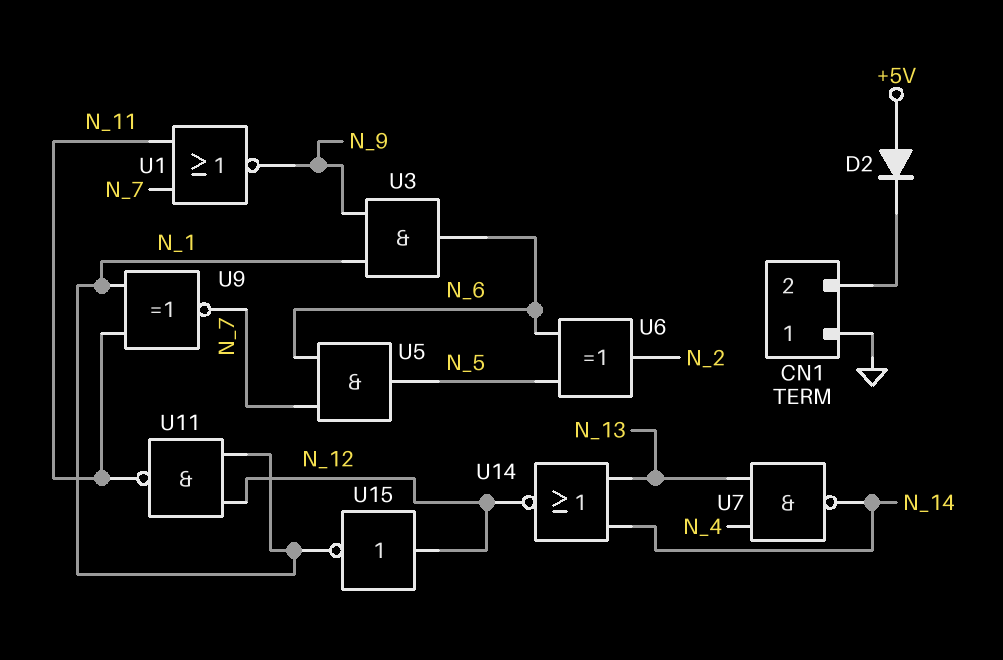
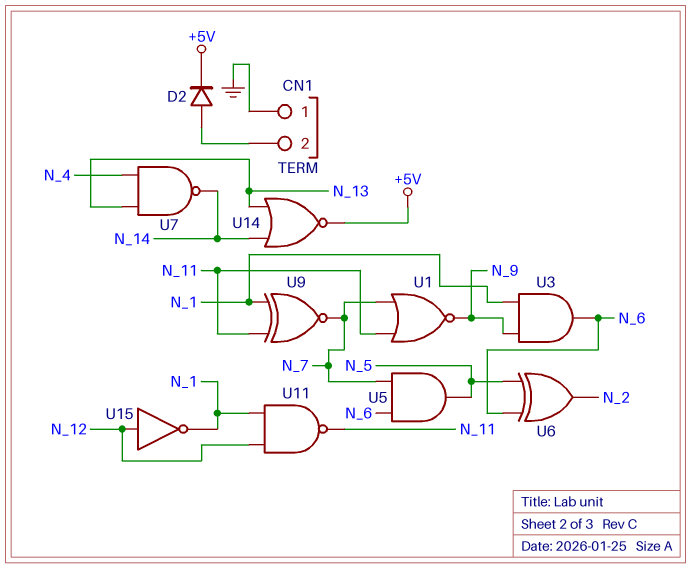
D2: diode (A +5V, K CN1/2) -> diode (A CN1/2, K +5V)
U14: NOR (in N_13, in N_14, out N_12) -> NOR (in N_13, in N_14, out +5V)

